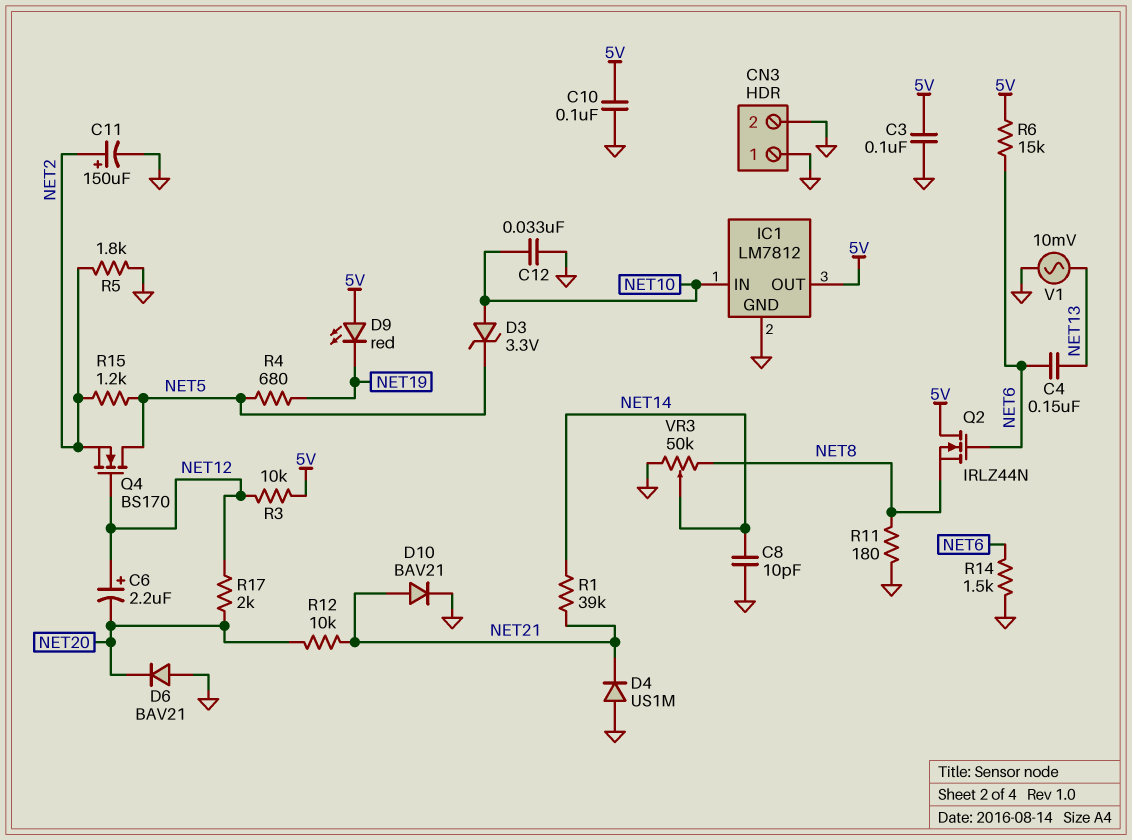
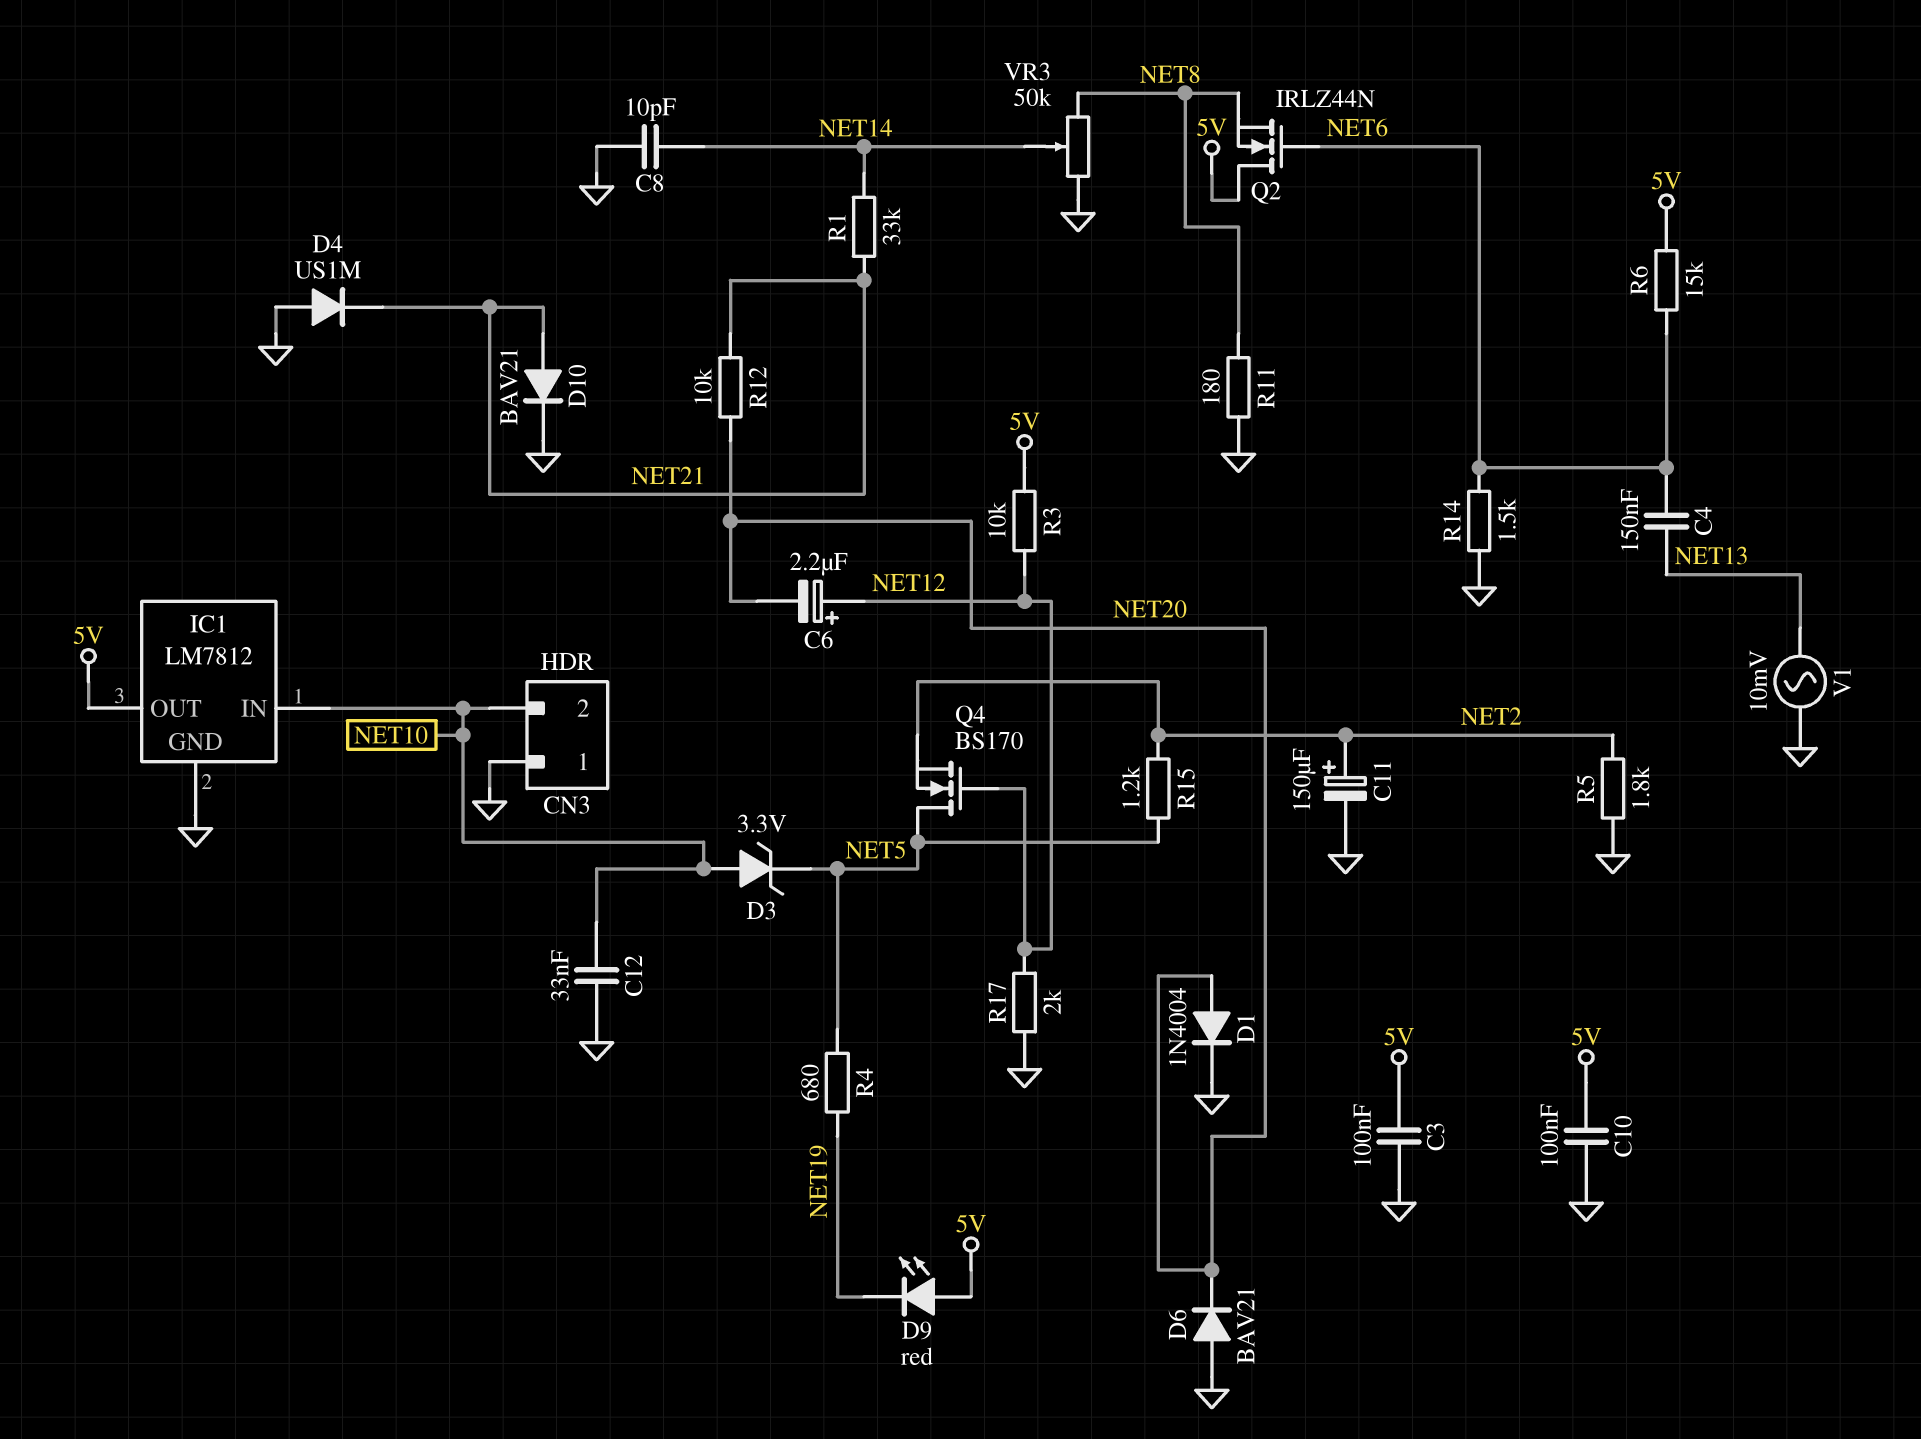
CN3 pin 2: GND -> NET10
D1: none -> diode 1N4004 (A NET20, K GND)
R1: 39k (NET14, NET21) -> 33k (NET14, NET21)
R17: 2k (NET12, NET20) -> 2k (GND, NET12)

